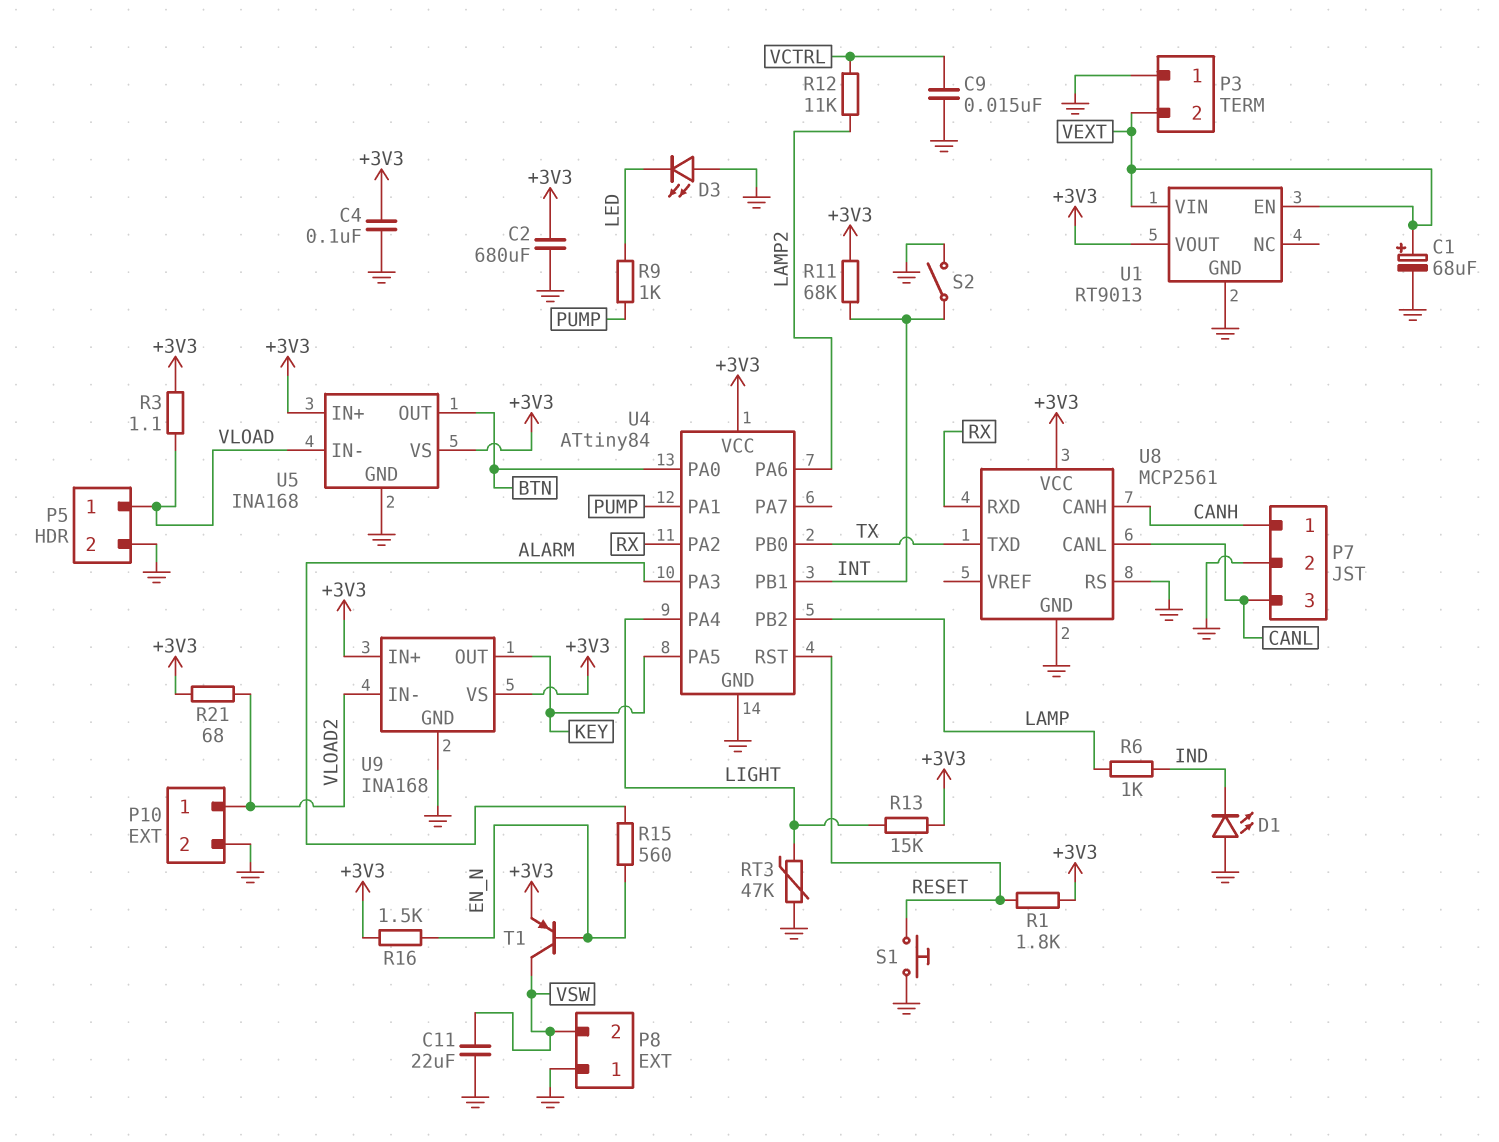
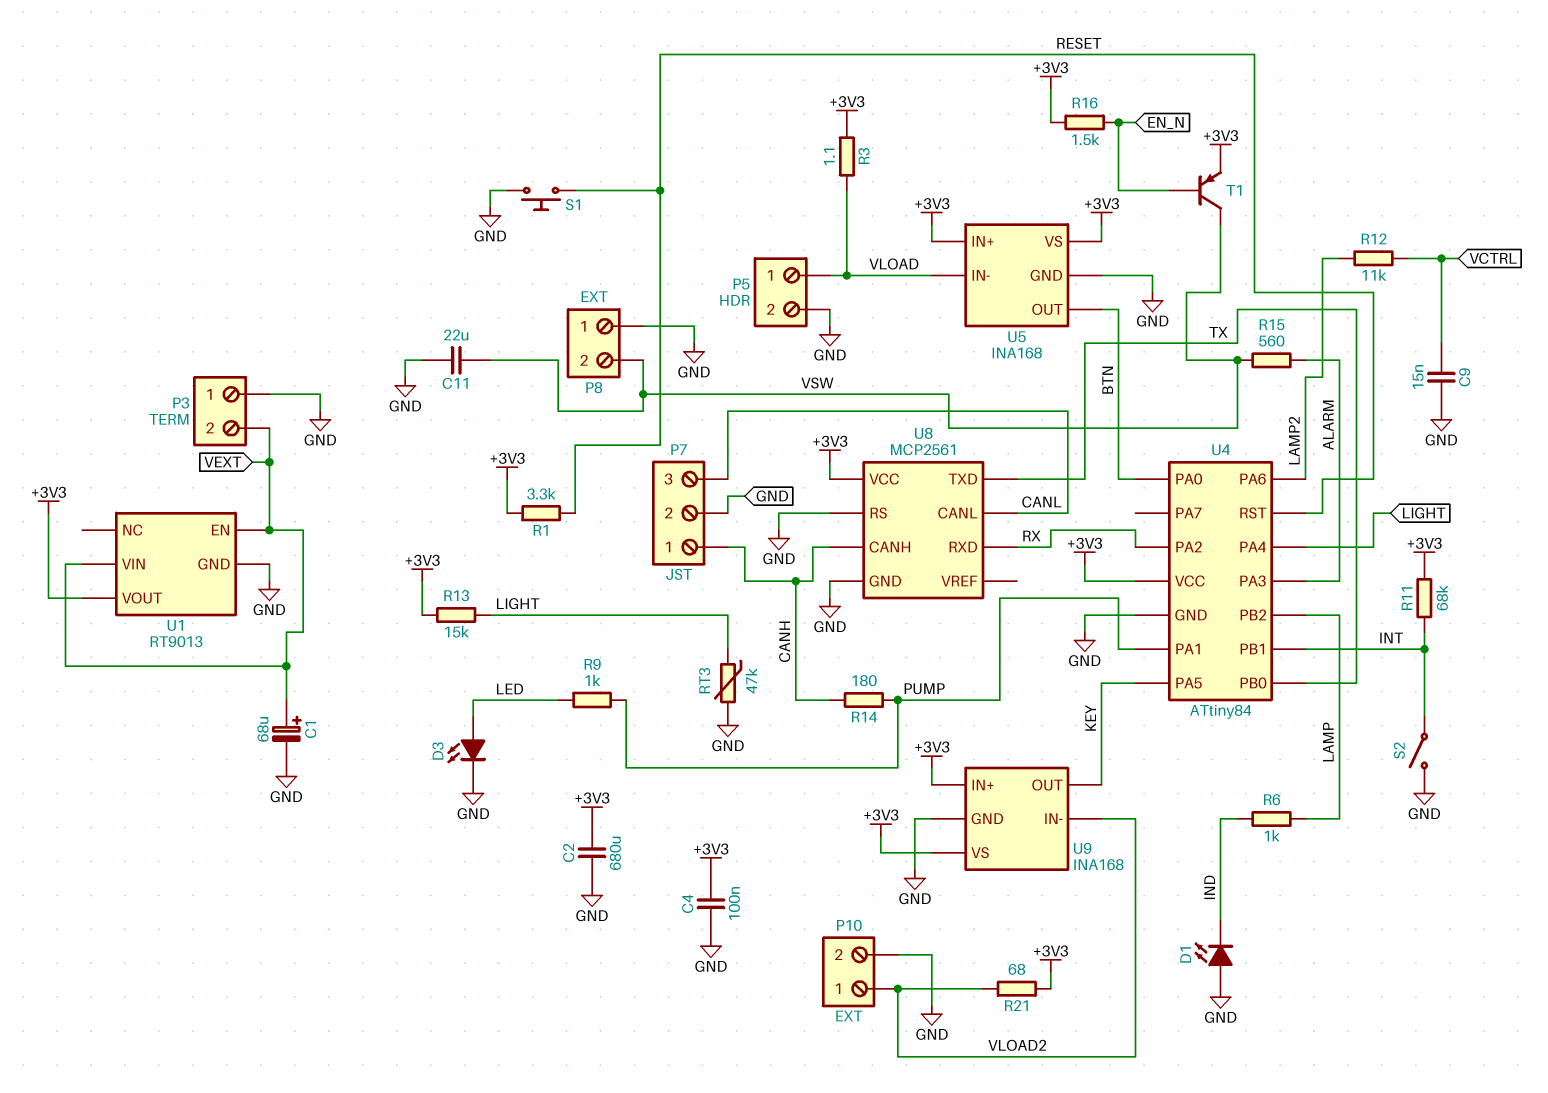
D3: LED (A GND, K LED) -> LED (A LED, K GND)
R1: 1.8k (+3V3, RESET) -> 3.3k (+3V3, RESET)
R14: none -> 180 (CANH, PUMP)
R15: 560 (ALARM, EN_N) -> 560 (ALARM, VSW)

